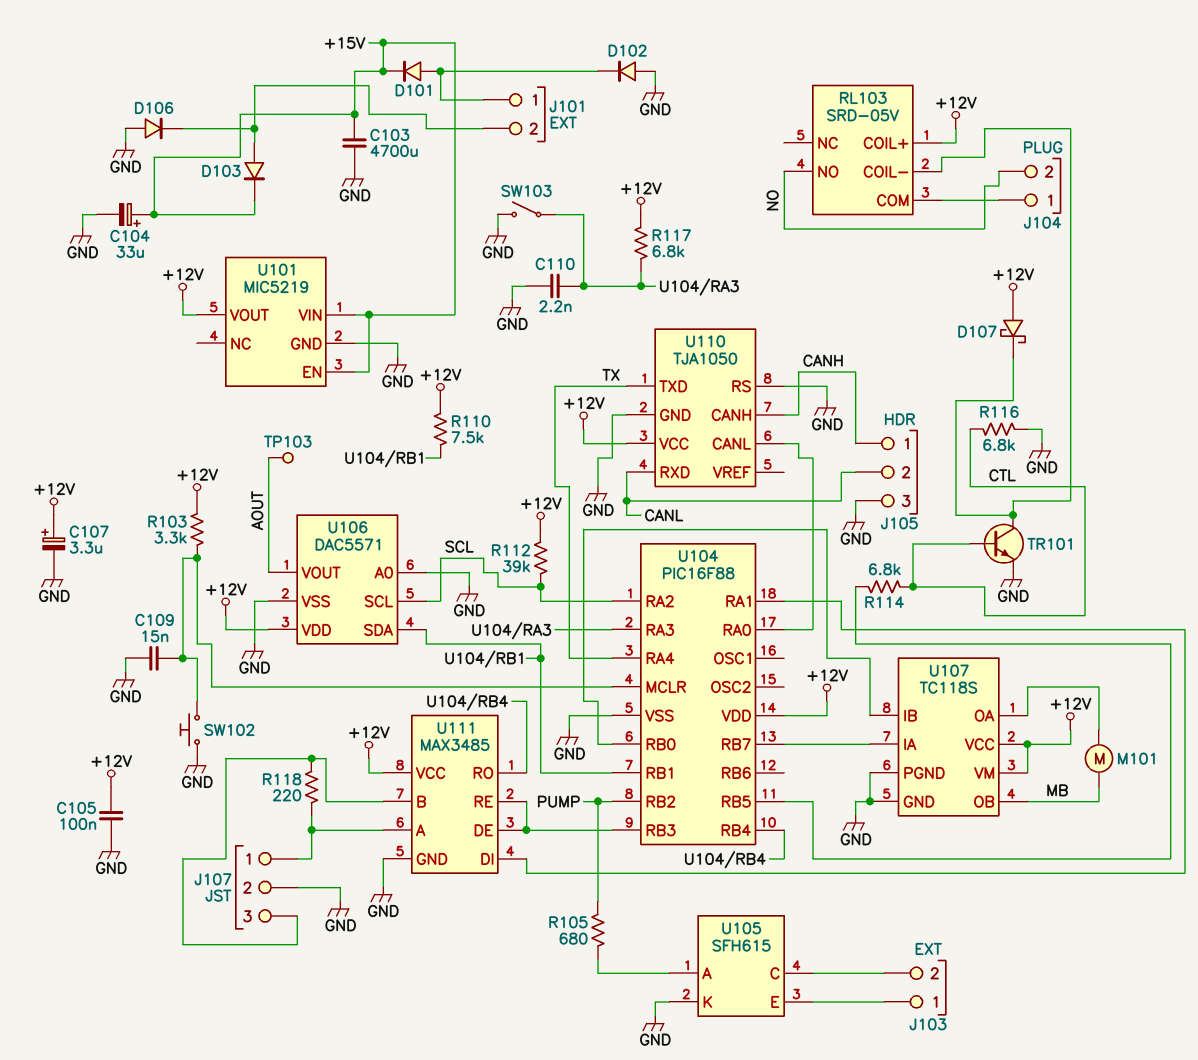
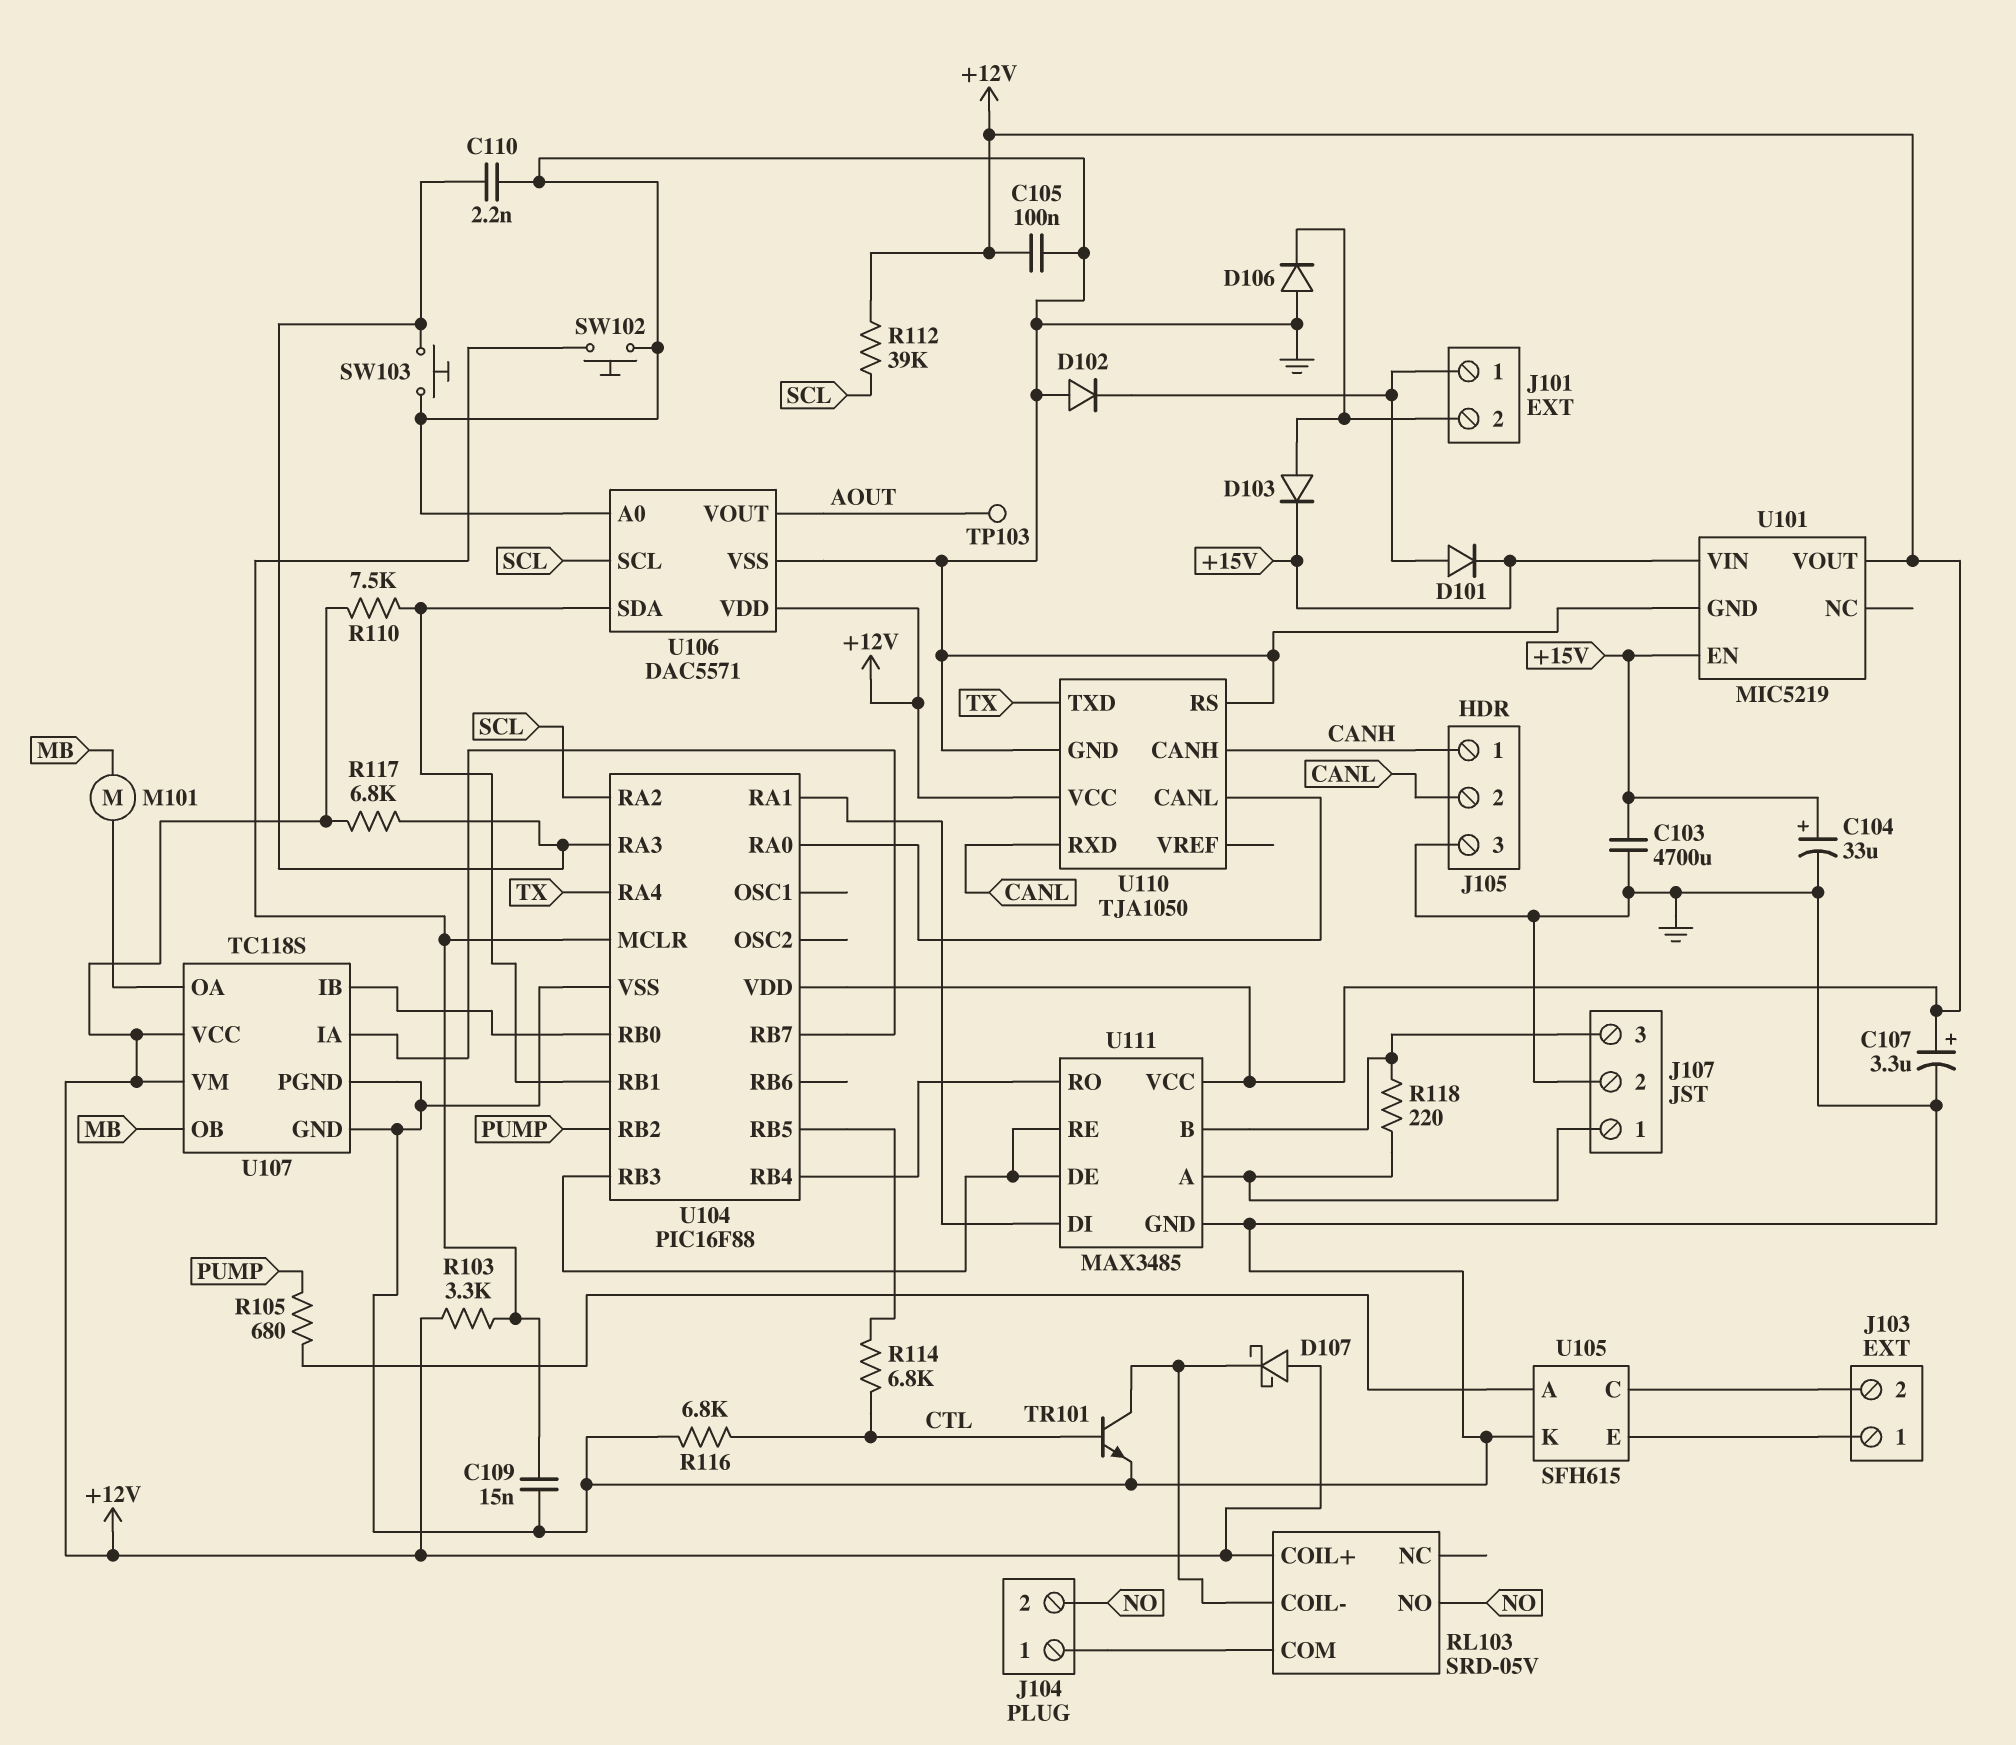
SW103: switch (GND, U104/RA3) -> button (GND, U104/RA3)

